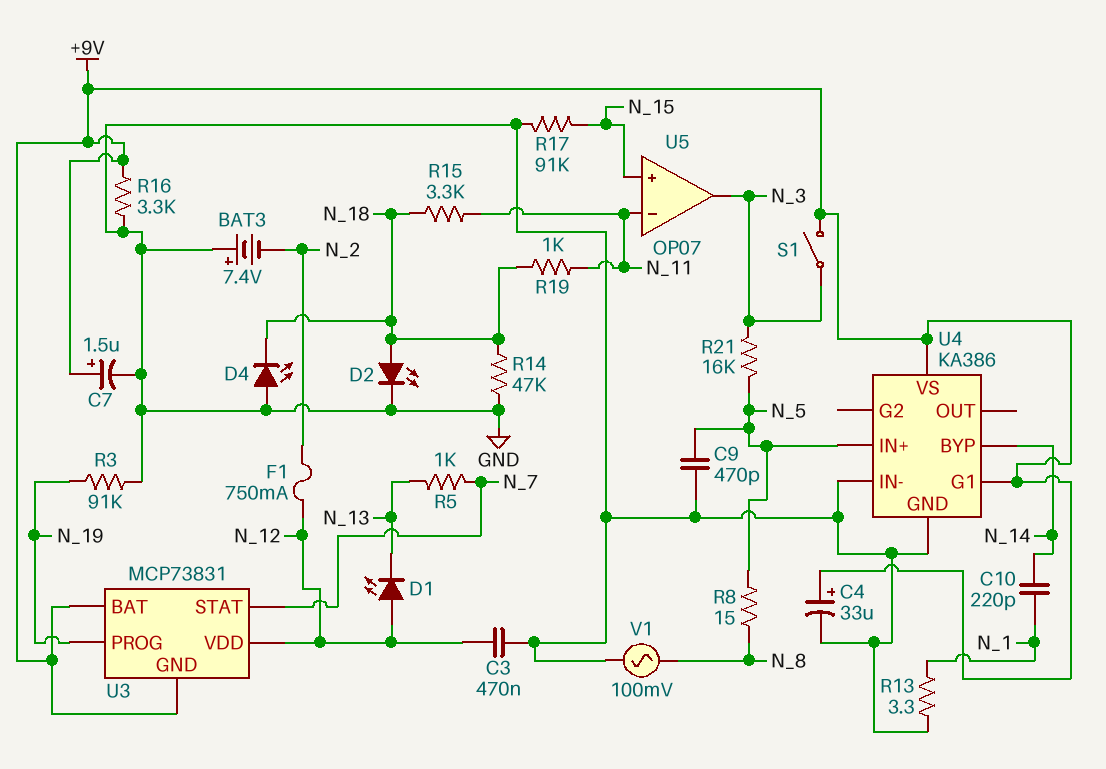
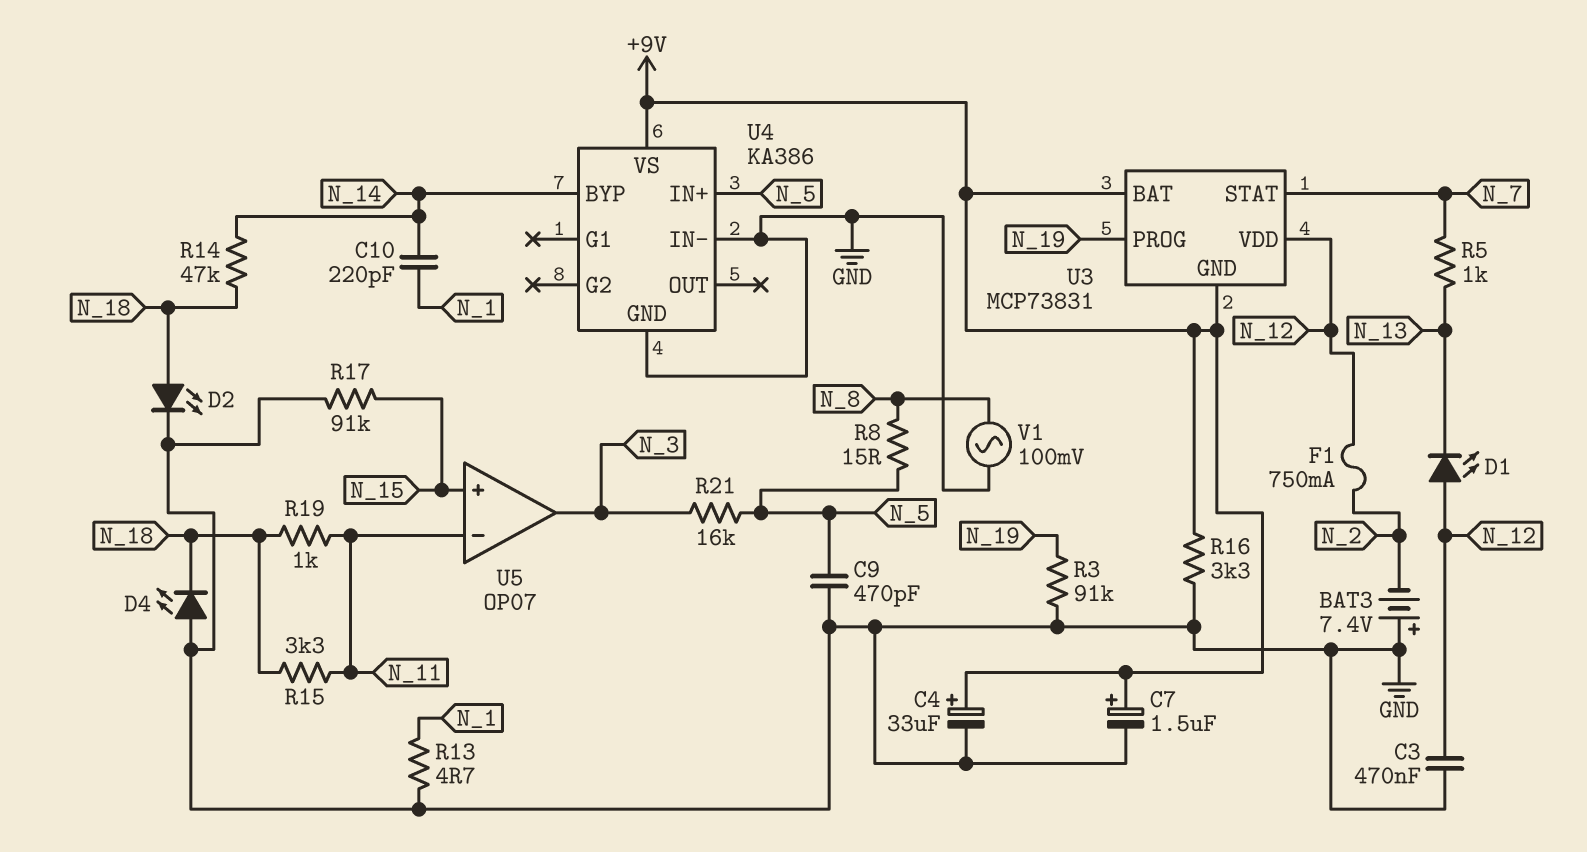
R13: 3.3 (GND, N_1) -> 4.7 (GND, N_1)
R14: 47k (GND, N_18) -> 47k (N_14, N_18)
S1: switch (+9V, N_3) -> none
U4 pin G1: +9V -> none

